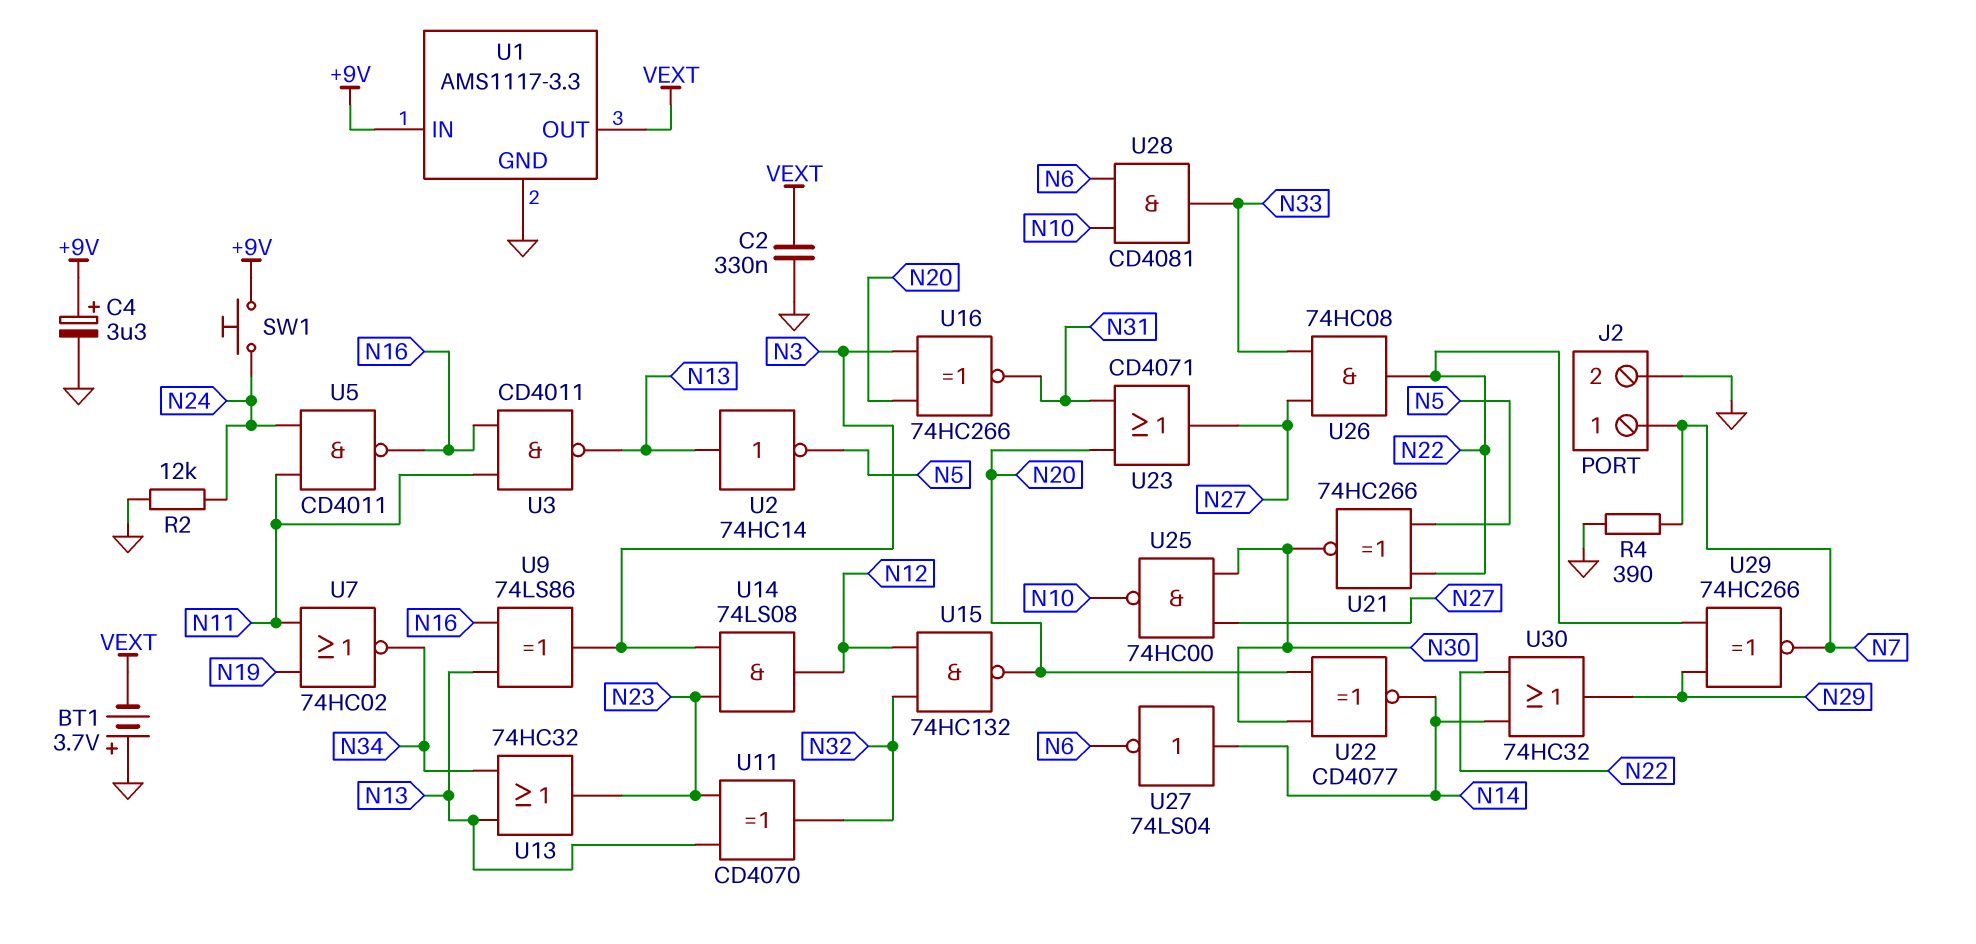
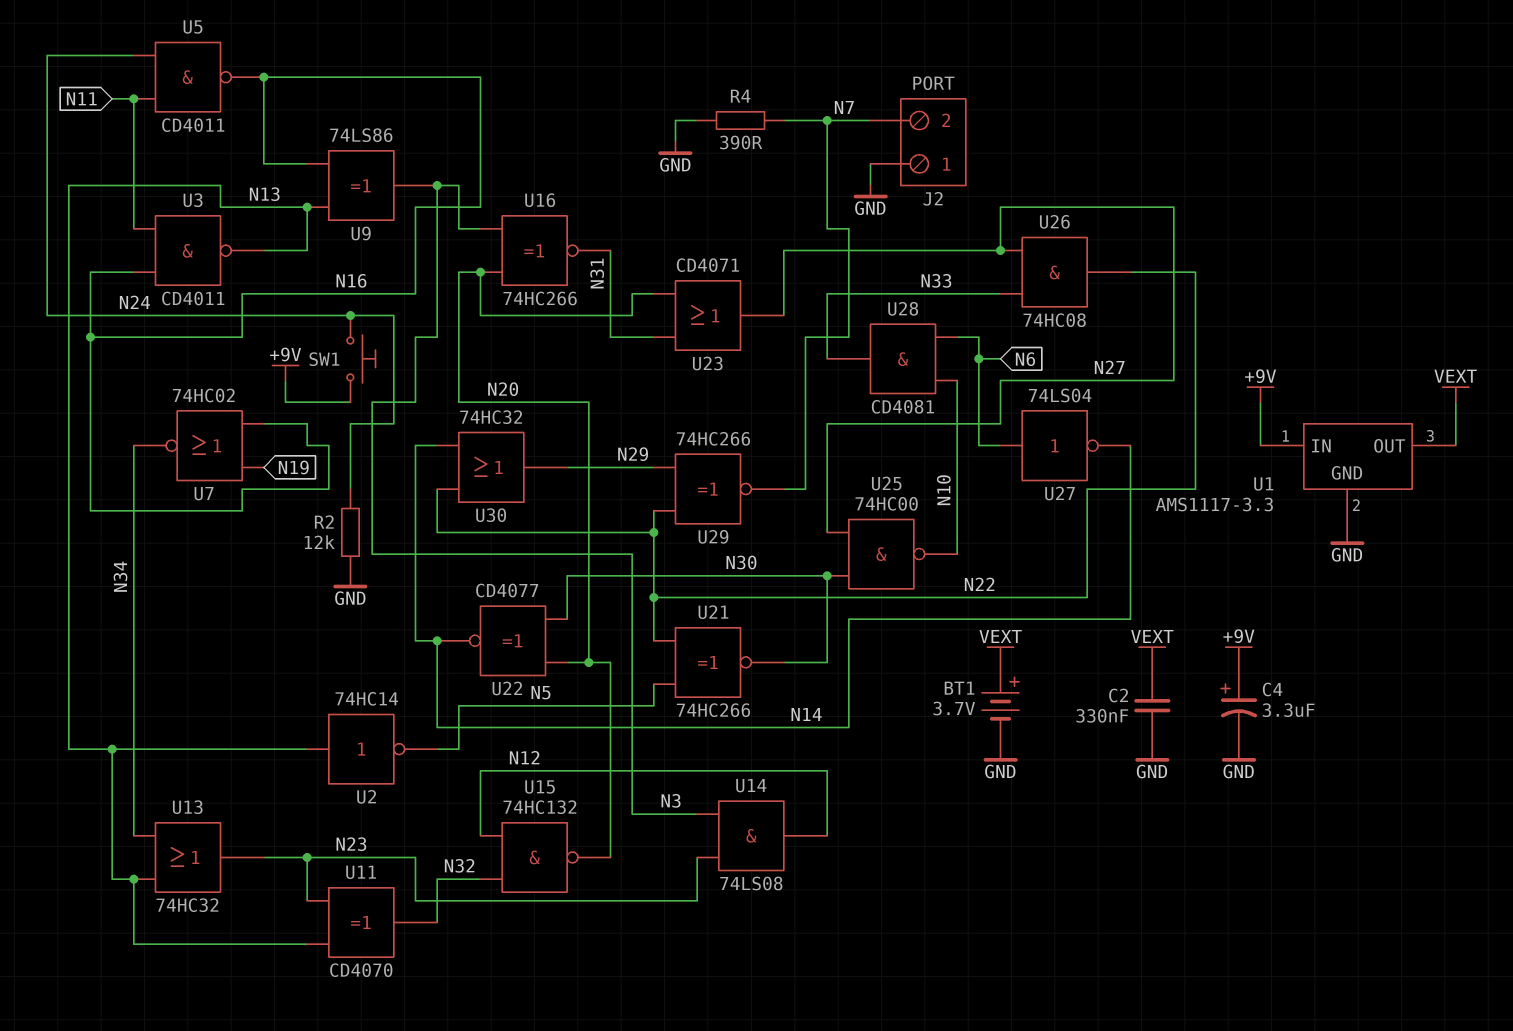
BT1: 3.7V (plus GND, minus VEXT) -> 3.7V (plus VEXT, minus GND)
J2 pin 1: N7 -> GND
J2 pin 2: GND -> N7
U7: NOR 74HC02 (in N11, in N19, out N34) -> NOR 74HC02 (in N16, in N19, out N34)
U27: NOT 74LS04 (in N14, out N6) -> NOT 74LS04 (in N6, out N14)

